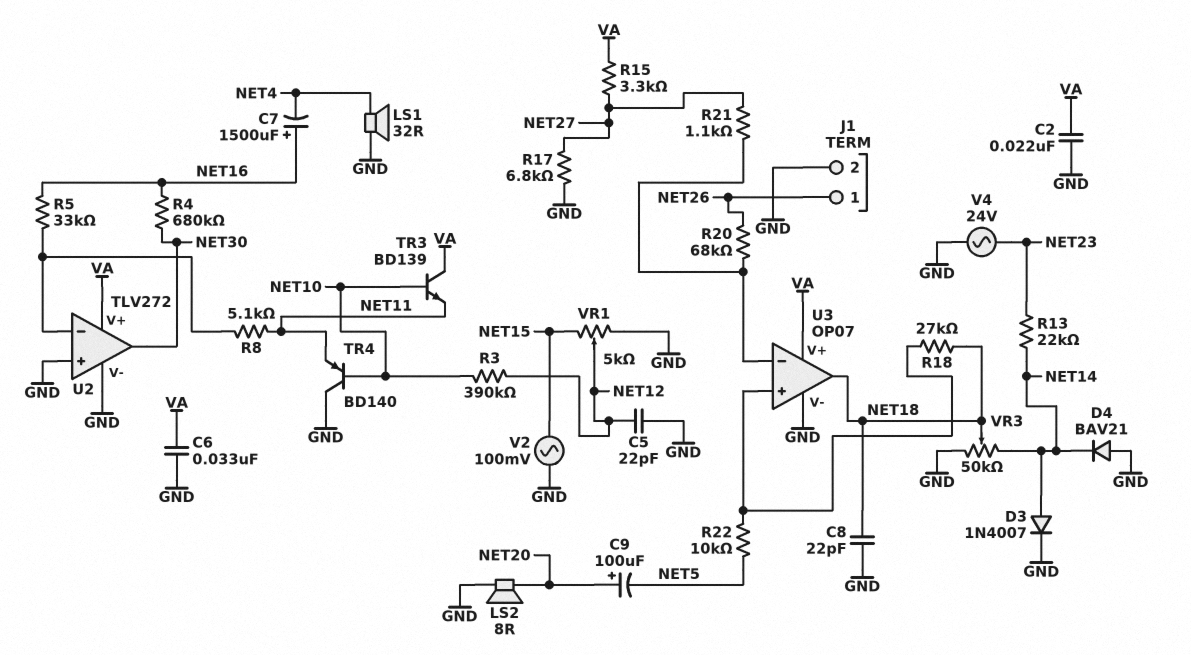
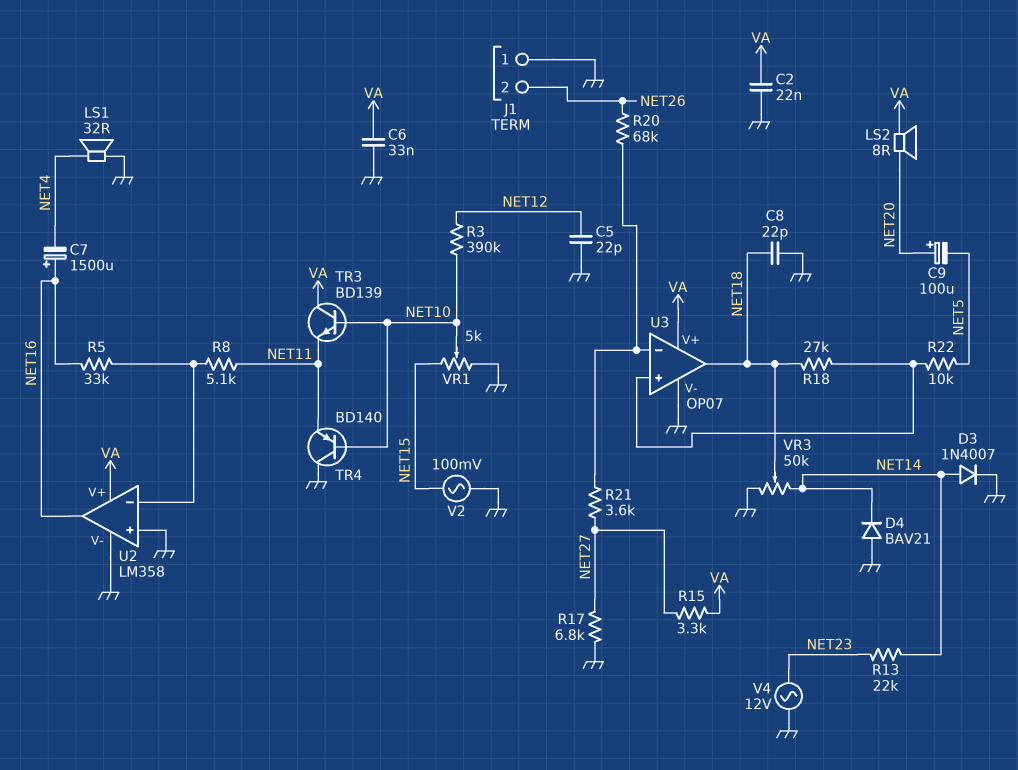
J1 pin 1: NET26 -> GND
J1 pin 2: GND -> NET26
LS2: speaker 8R (GND, NET20) -> speaker 8R (NET20, VA)
R4: 680k (NET16, NET30) -> none
R21: 1.1k (NET27, U3/in-) -> 3.6k (NET27, U3/in-)
U2: TLV272 -> LM358
U2 pin out: NET30 -> NET16
V4: AC 24V (GND, NET23) -> AC 12V (GND, NET23)
VR1: 5k (GND, NET15, wiper NET12) -> 5k (GND, NET15, wiper NET10)

